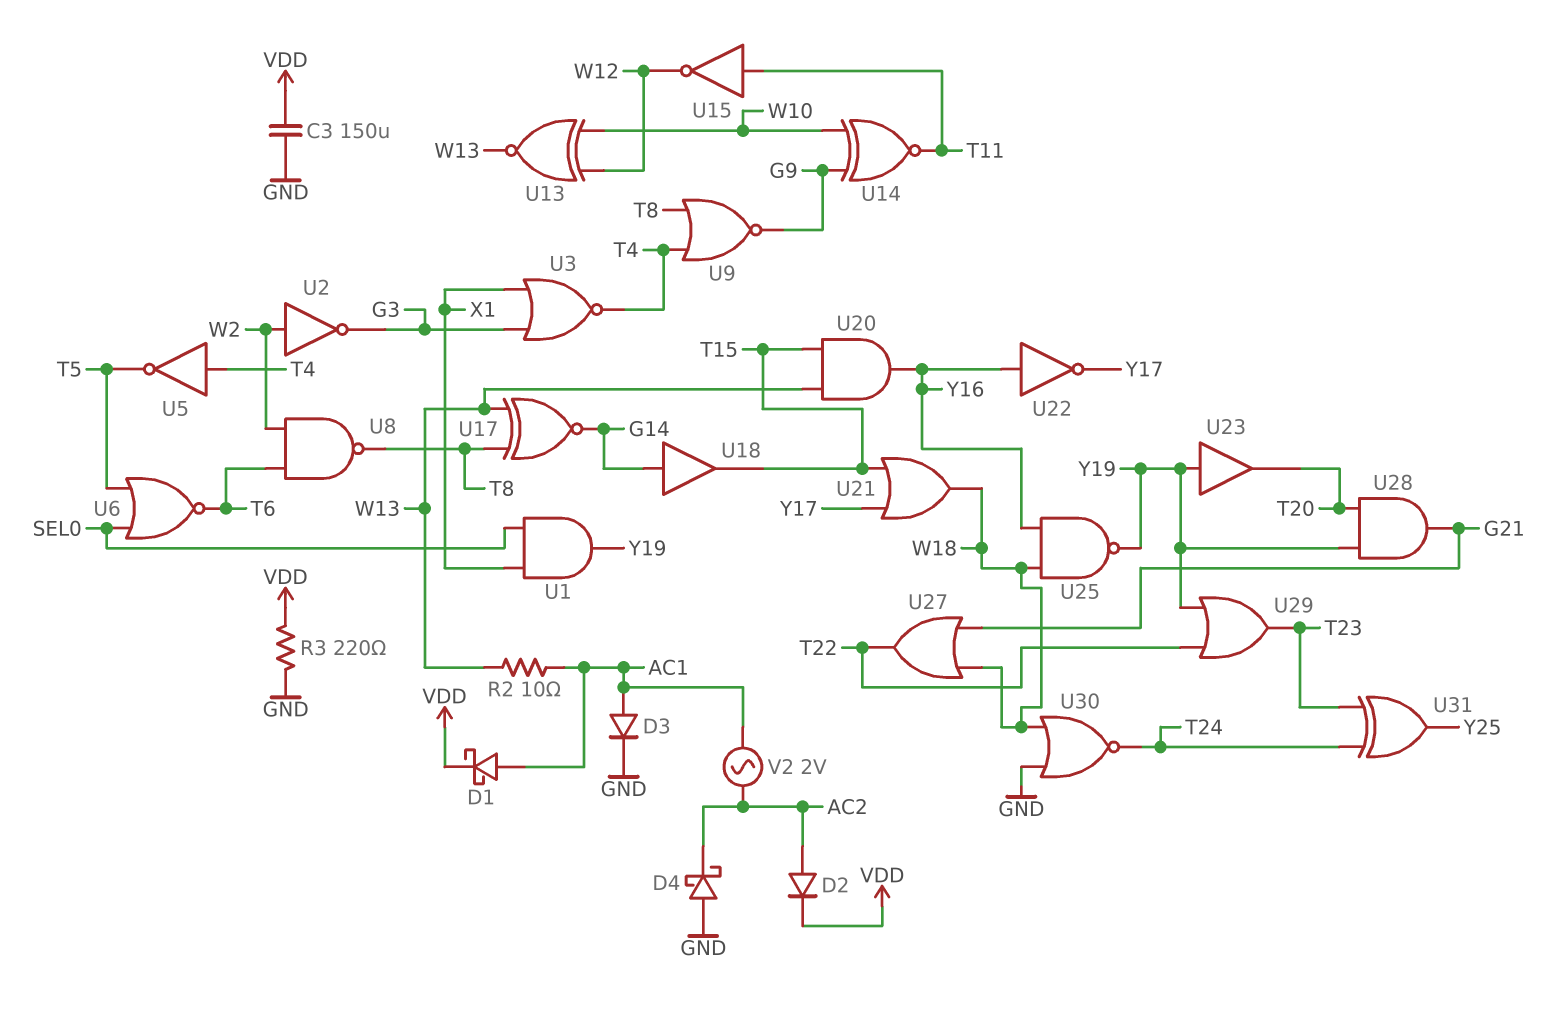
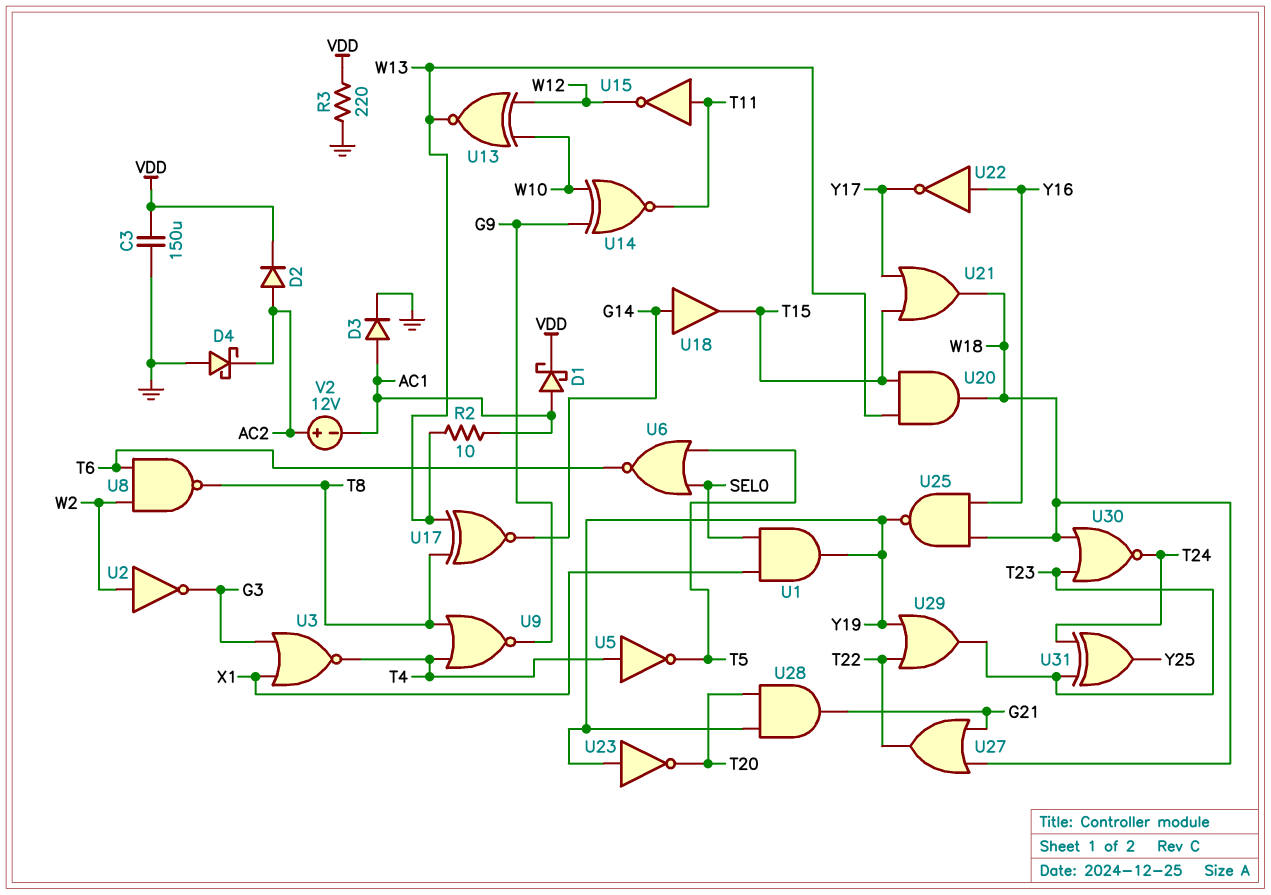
U20: AND (in T15, in W13, out Y16) -> AND (in T15, in W13, out W18)
U23: buffer (in Y19, out T20) -> NOT (in Y19, out T20)
U30: NOR (in GND, in W18, out T24) -> NOR (in T23, in W18, out T24)
V2: AC 2V (AC1, AC2) -> 12V (plus AC2, minus AC1)

